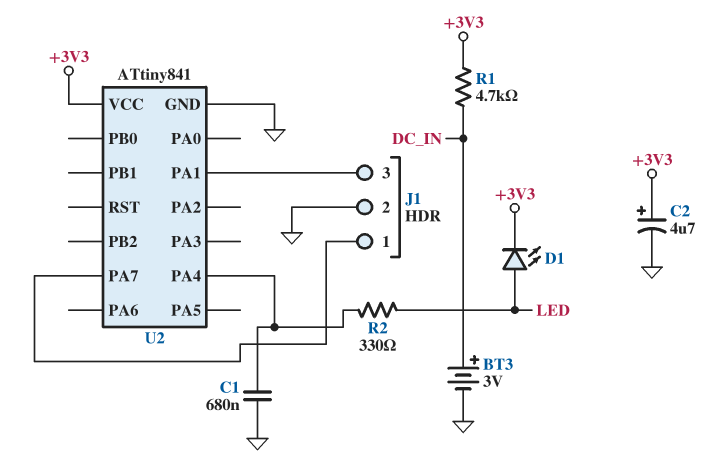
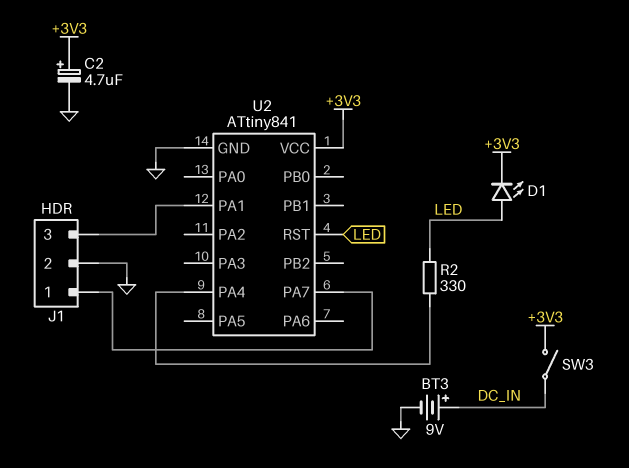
BT3: 3V (plus DC_IN, minus GND) -> 9V (plus DC_IN, minus GND)
C1: 680nF (GND, U2/PA4) -> none
R1: 4.7k (+3V3, DC_IN) -> none
SW3: none -> switch (+3V3, DC_IN)
U2 pin RST: none -> LED

